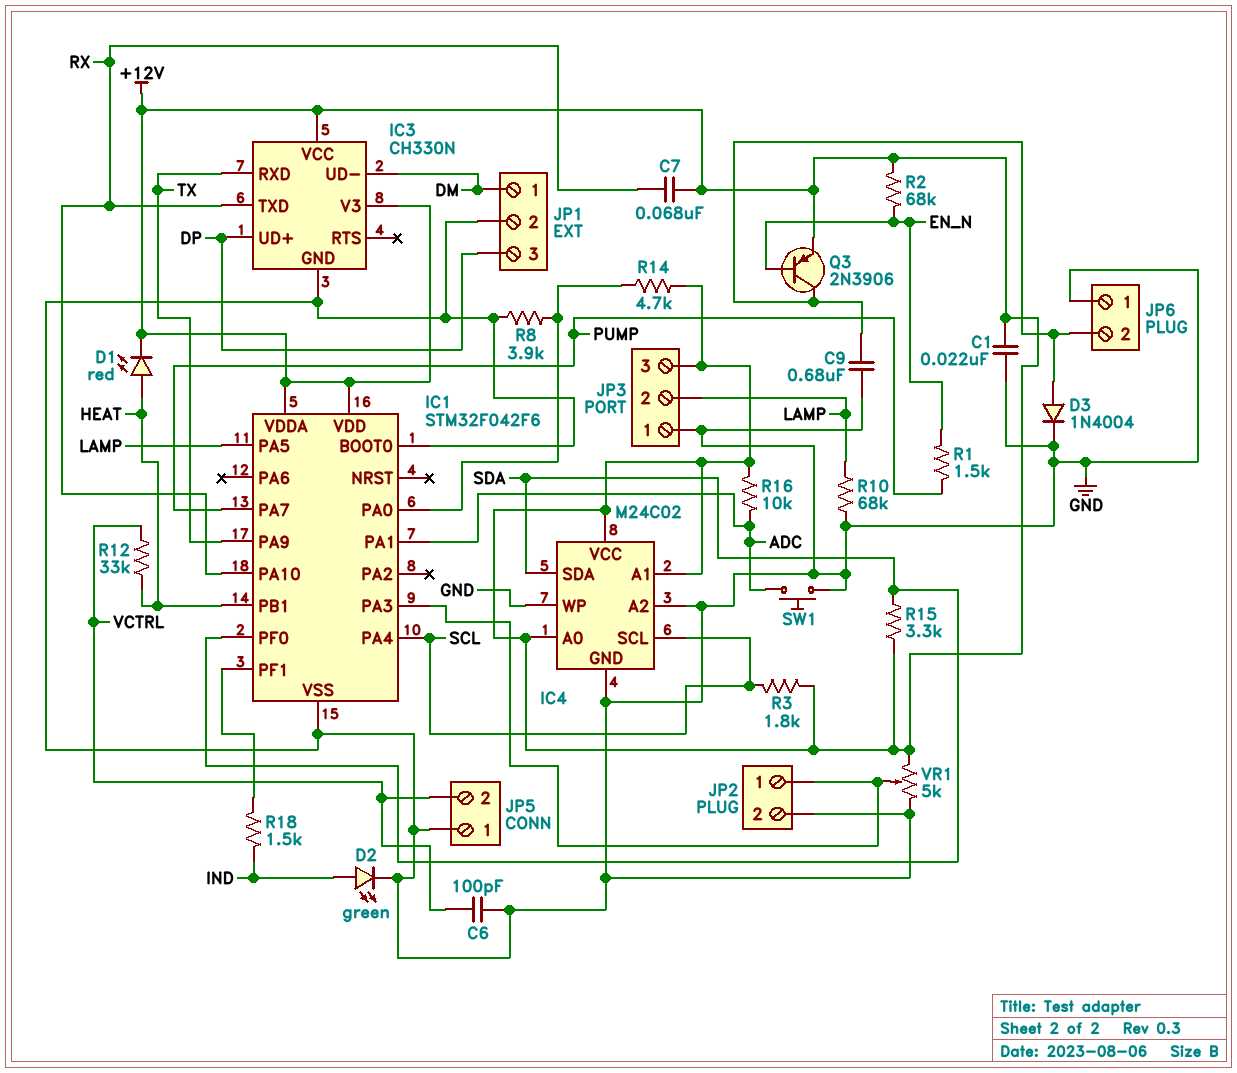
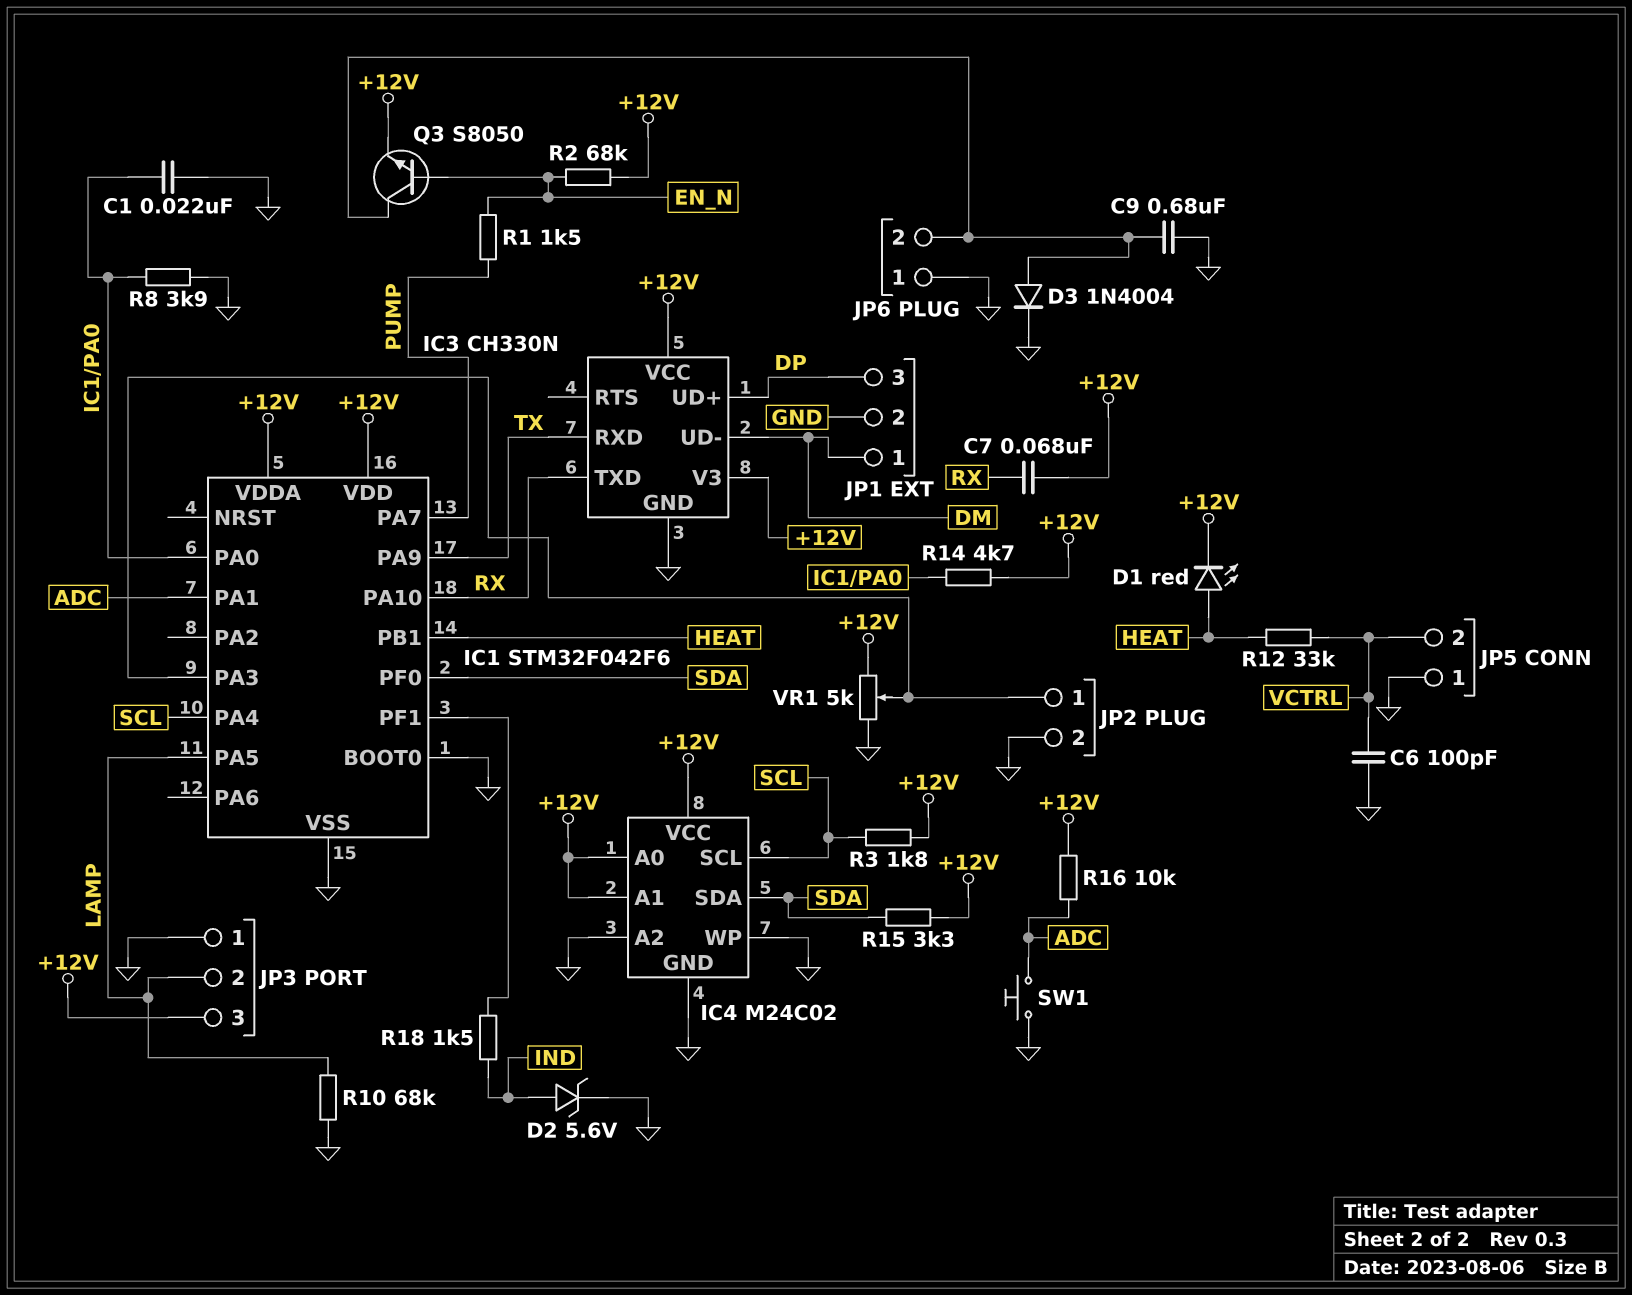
C1: 22nF (+12V, GND) -> 22nF (GND, IC1/PA0)
D2: LED green (A IND, K GND) -> zener 5.6V (A IND, K GND)
Q3: PNP 2N3906 (B EN_N, C JP6/2, E +12V) -> NPN S8050 (B EN_N, C JP6/2, E +12V)

